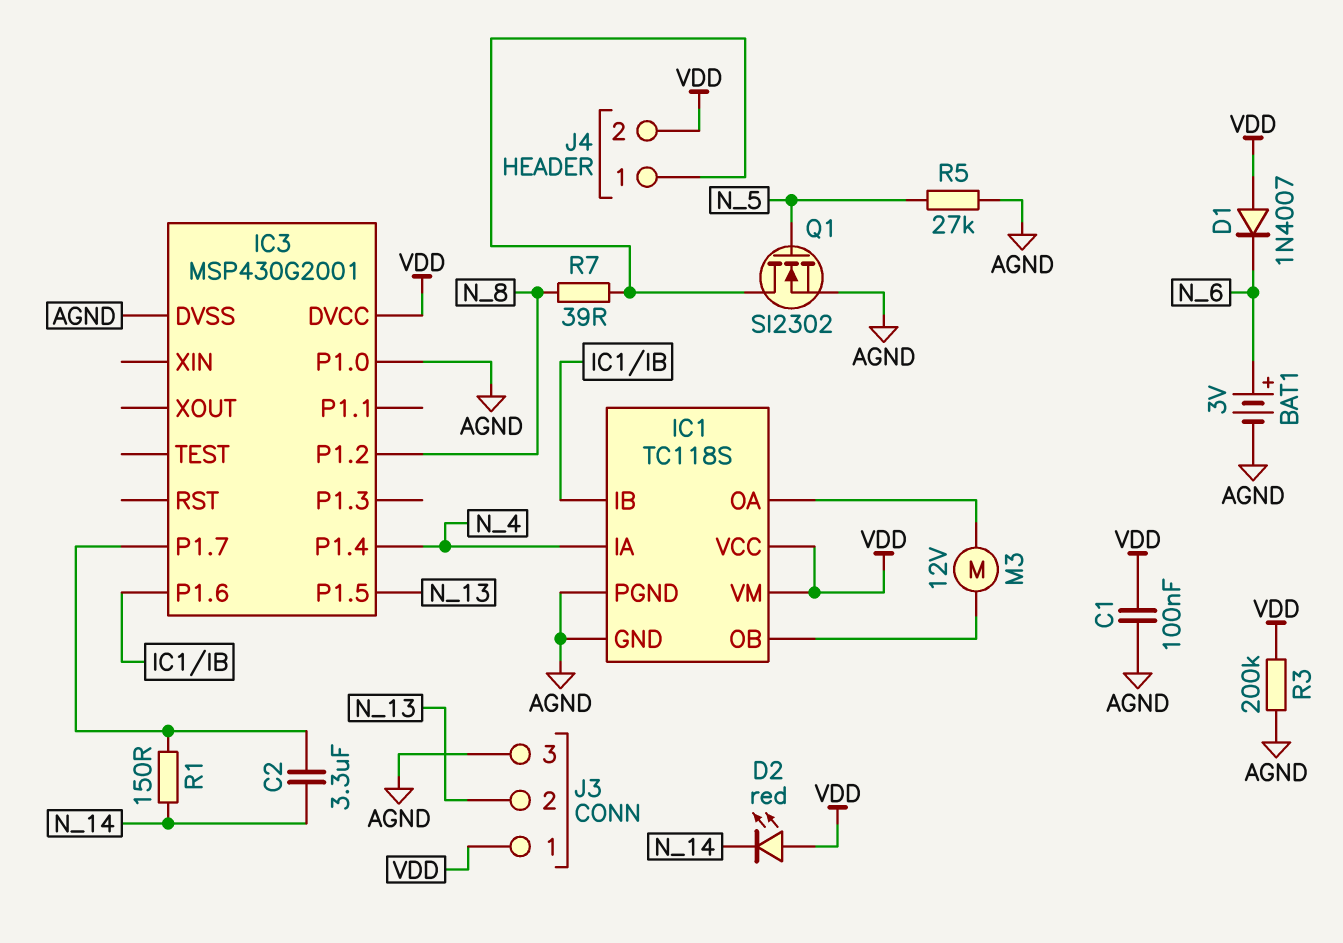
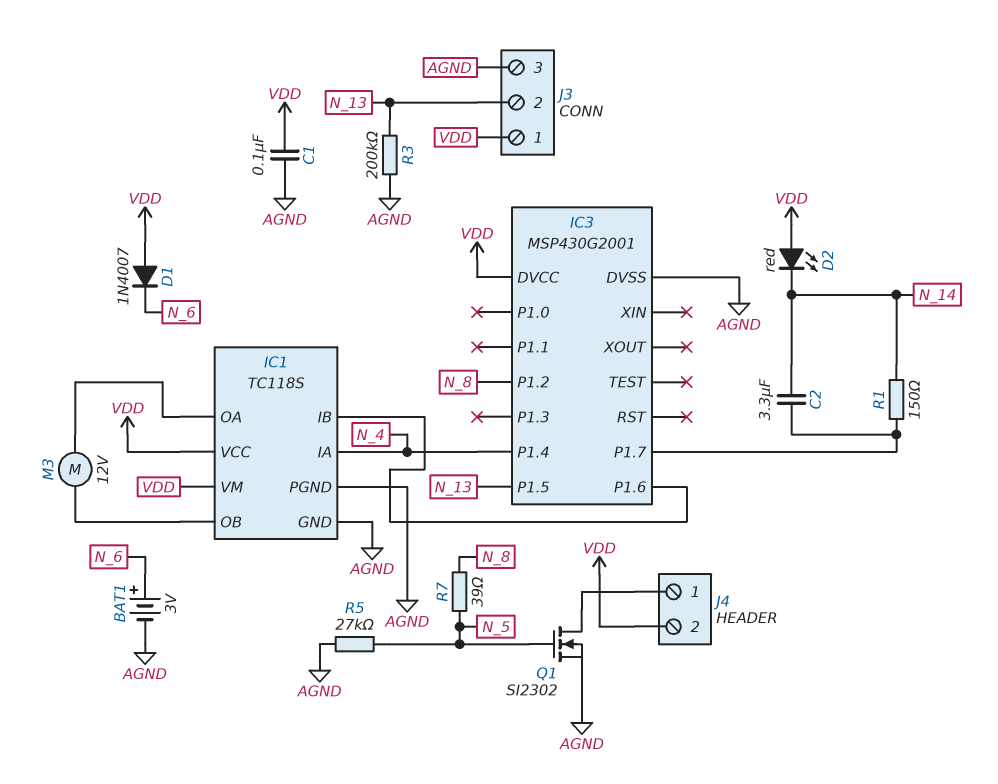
IC3 pin P1.0: AGND -> none
R3: 200k (AGND, VDD) -> 200k (AGND, N_13)
R7: 39 (J4/1, N_8) -> 39 (N_5, N_8)

